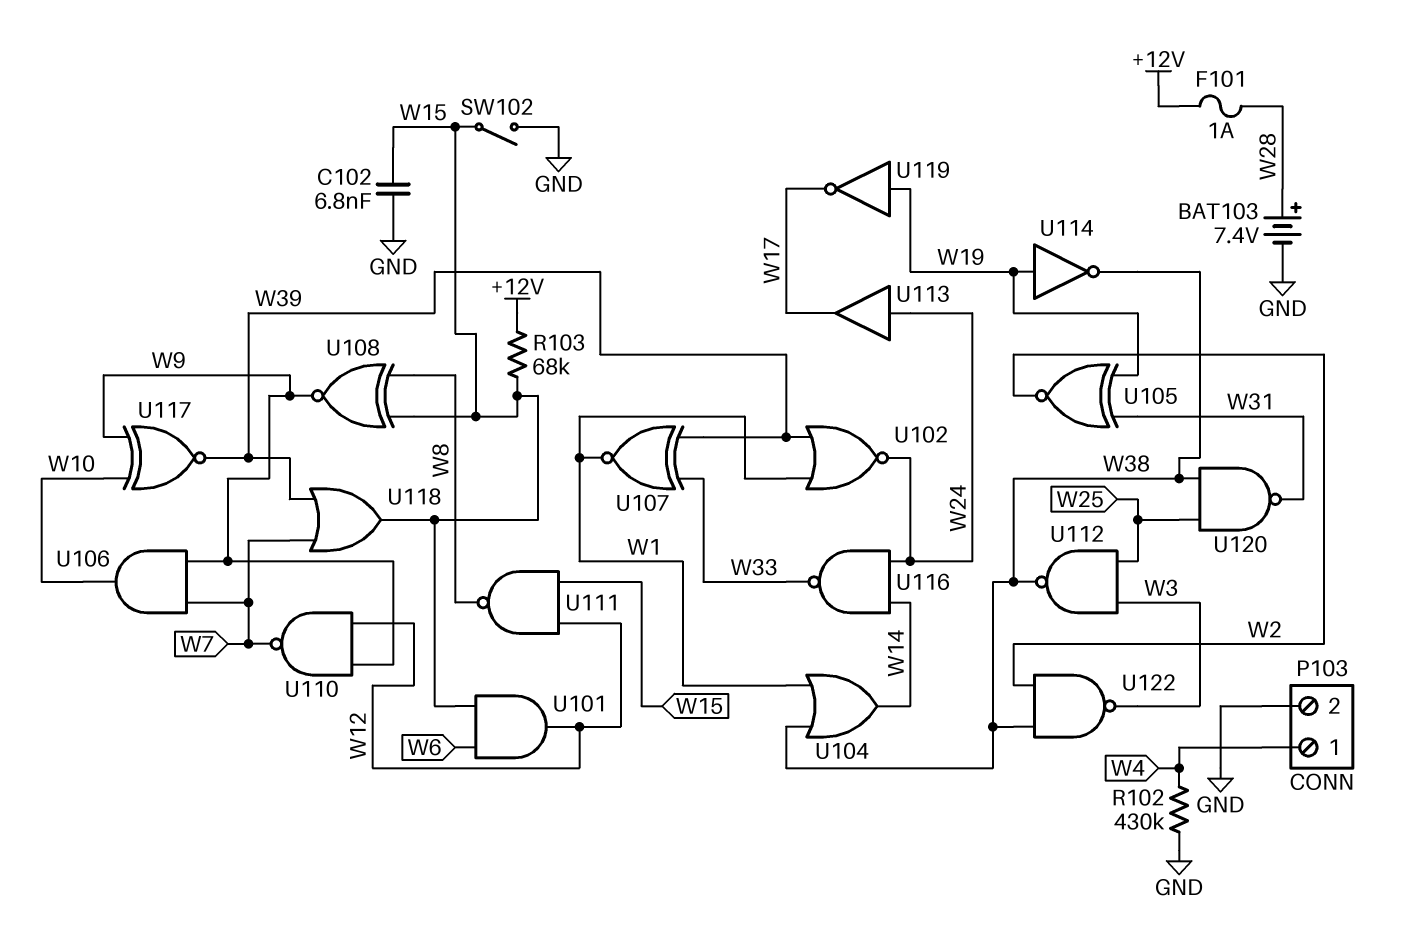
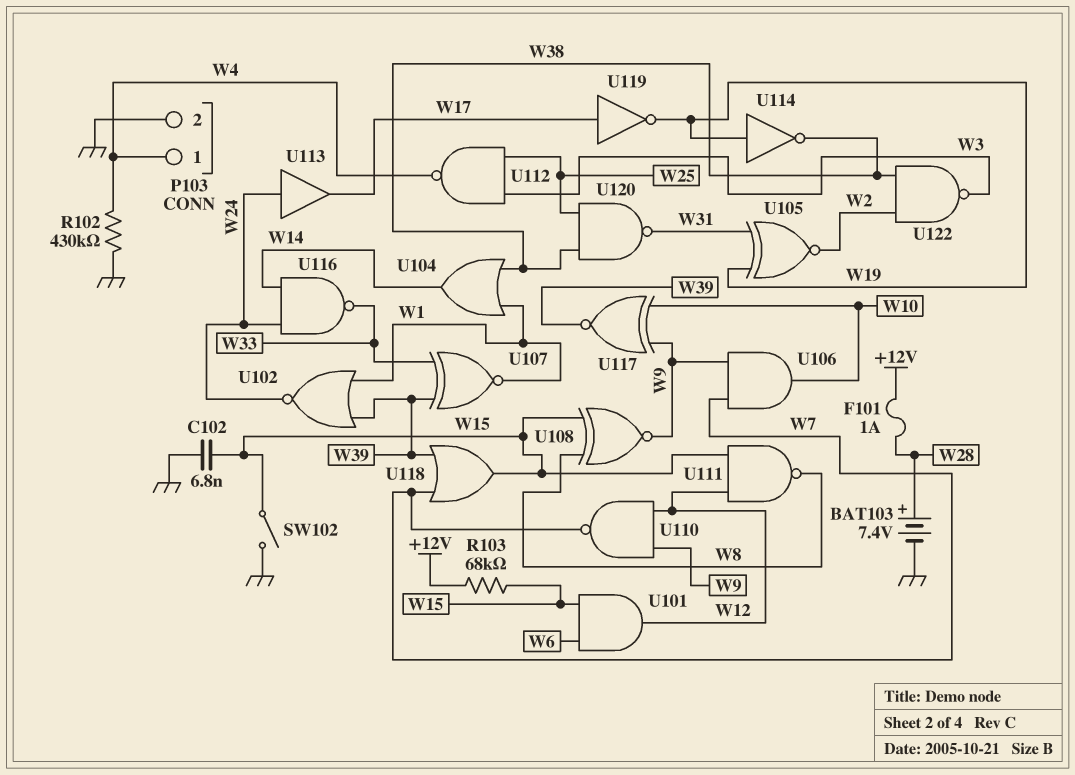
U112: NAND (in W3, in W25, out W38) -> NAND (in W3, in W25, out W4)
U119: NOT (in W19, out W17) -> NOT (in W17, out W19)

